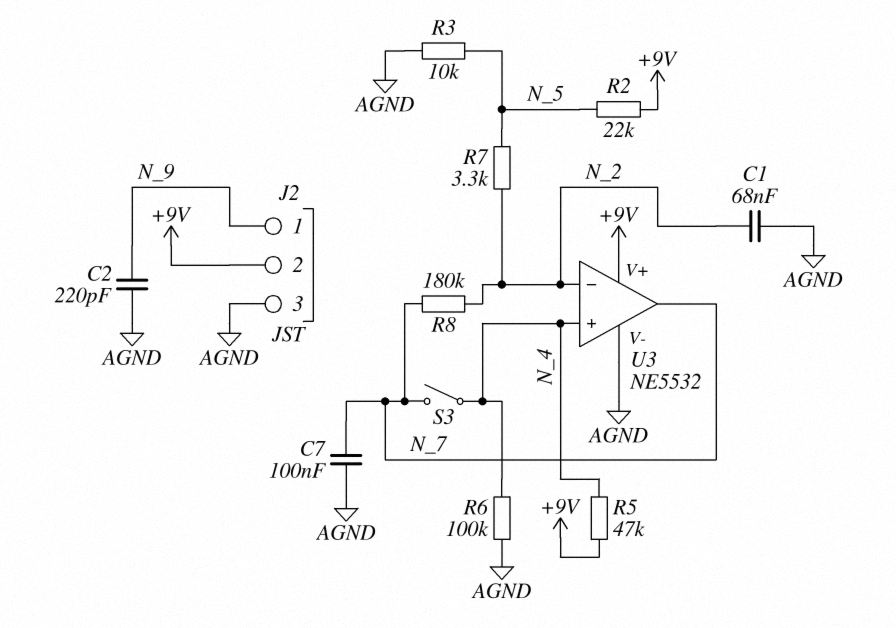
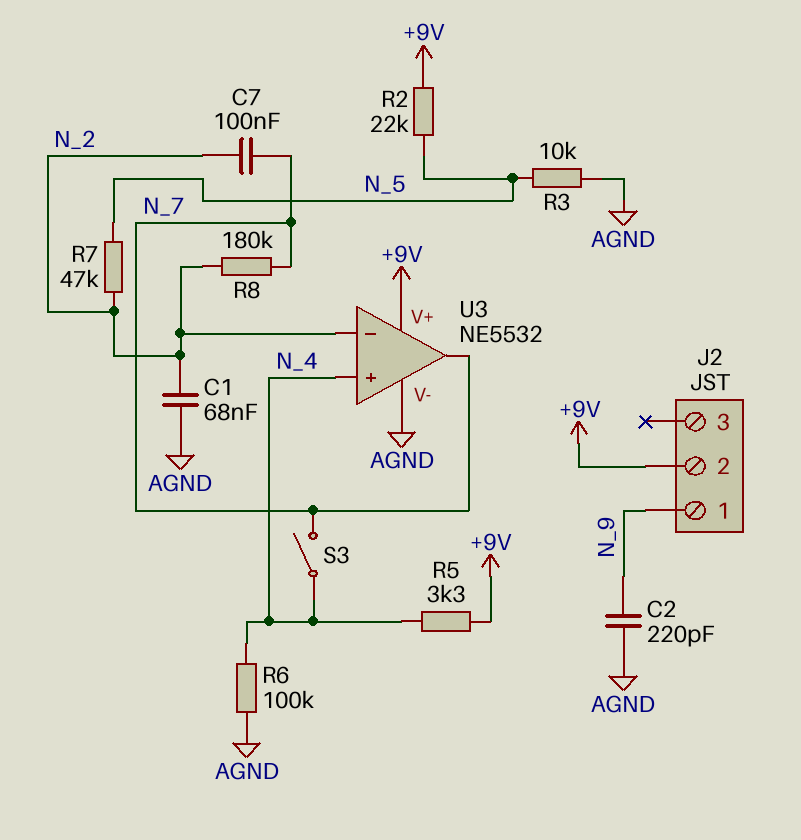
C7: 100nF (AGND, N_7) -> 100nF (N_2, N_7)
J2 pin 3: AGND -> none
R5: 47k (+9V, N_4) -> 3.3k (+9V, N_4)
R7: 3.3k (N_2, N_5) -> 47k (N_2, N_5)

